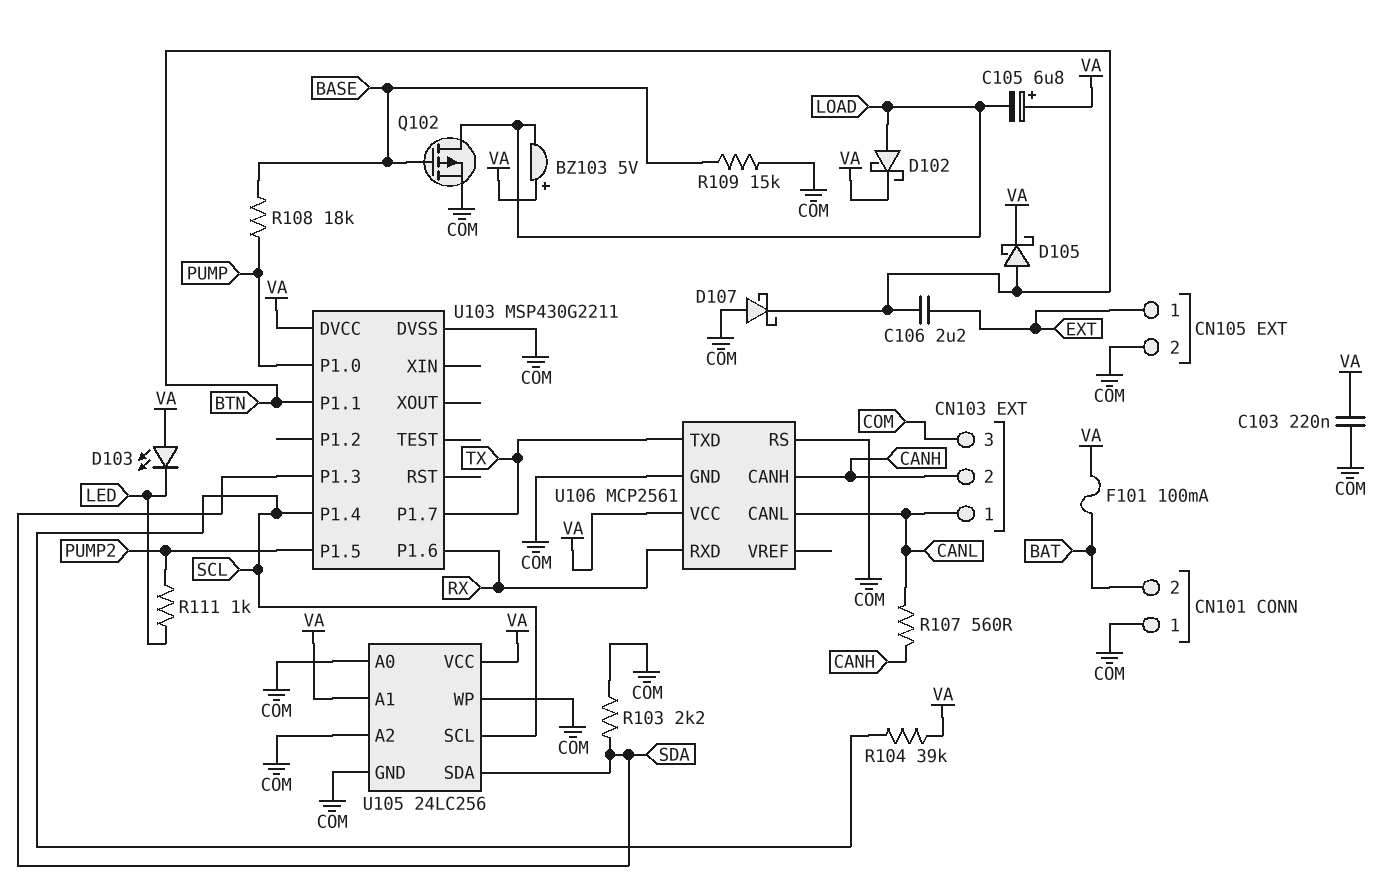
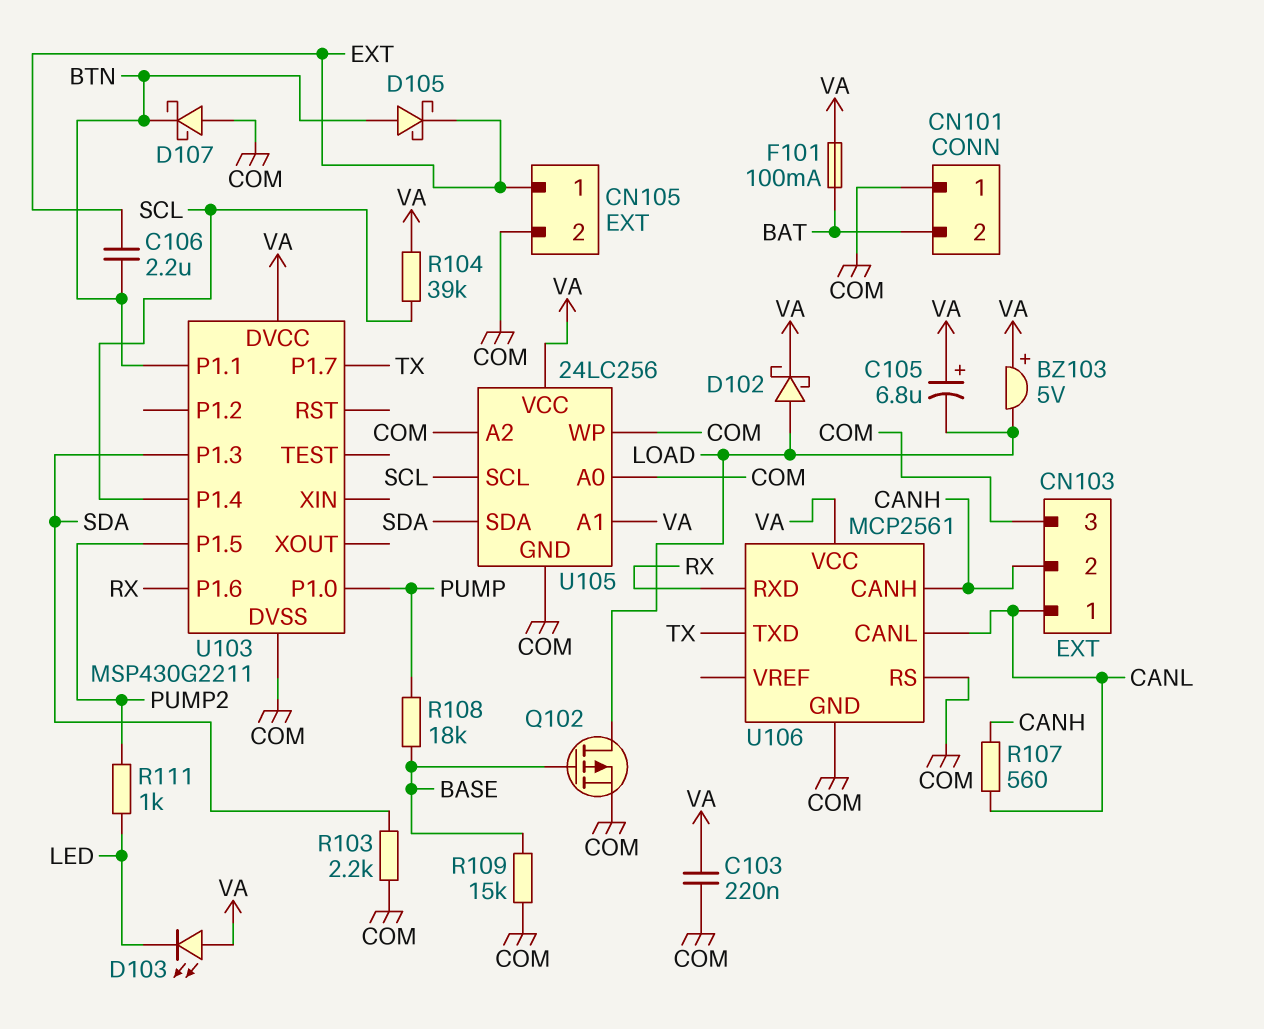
D105: schottky (A BTN, K VA) -> schottky (A BTN, K EXT)

